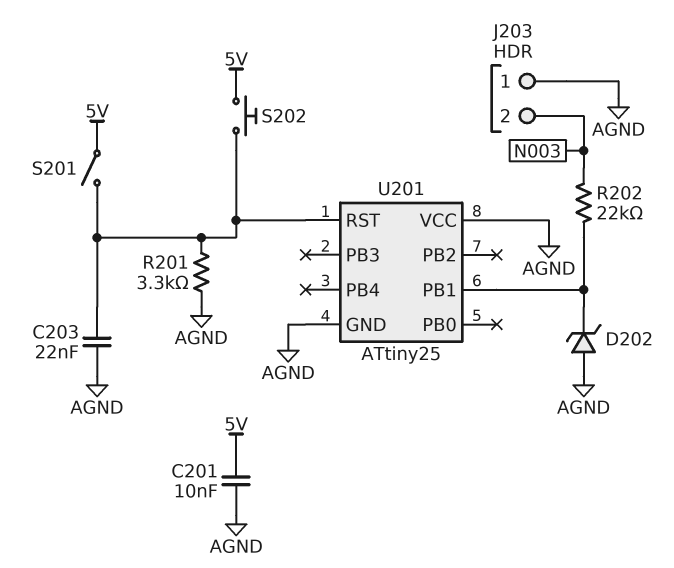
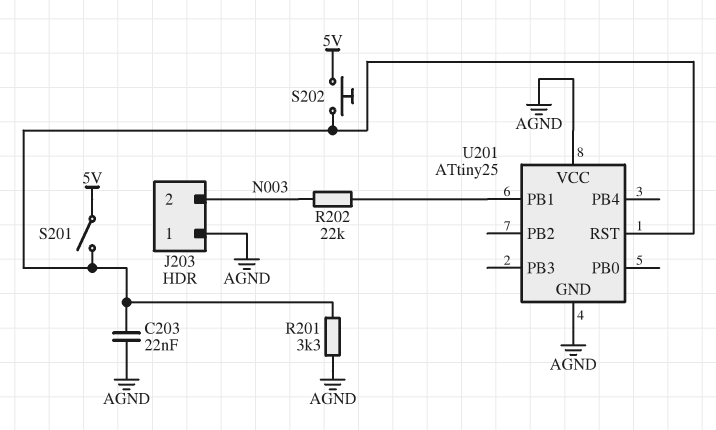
C201: 10nF (5V, AGND) -> none
D202: zener (A AGND, K U201/PB1) -> none

